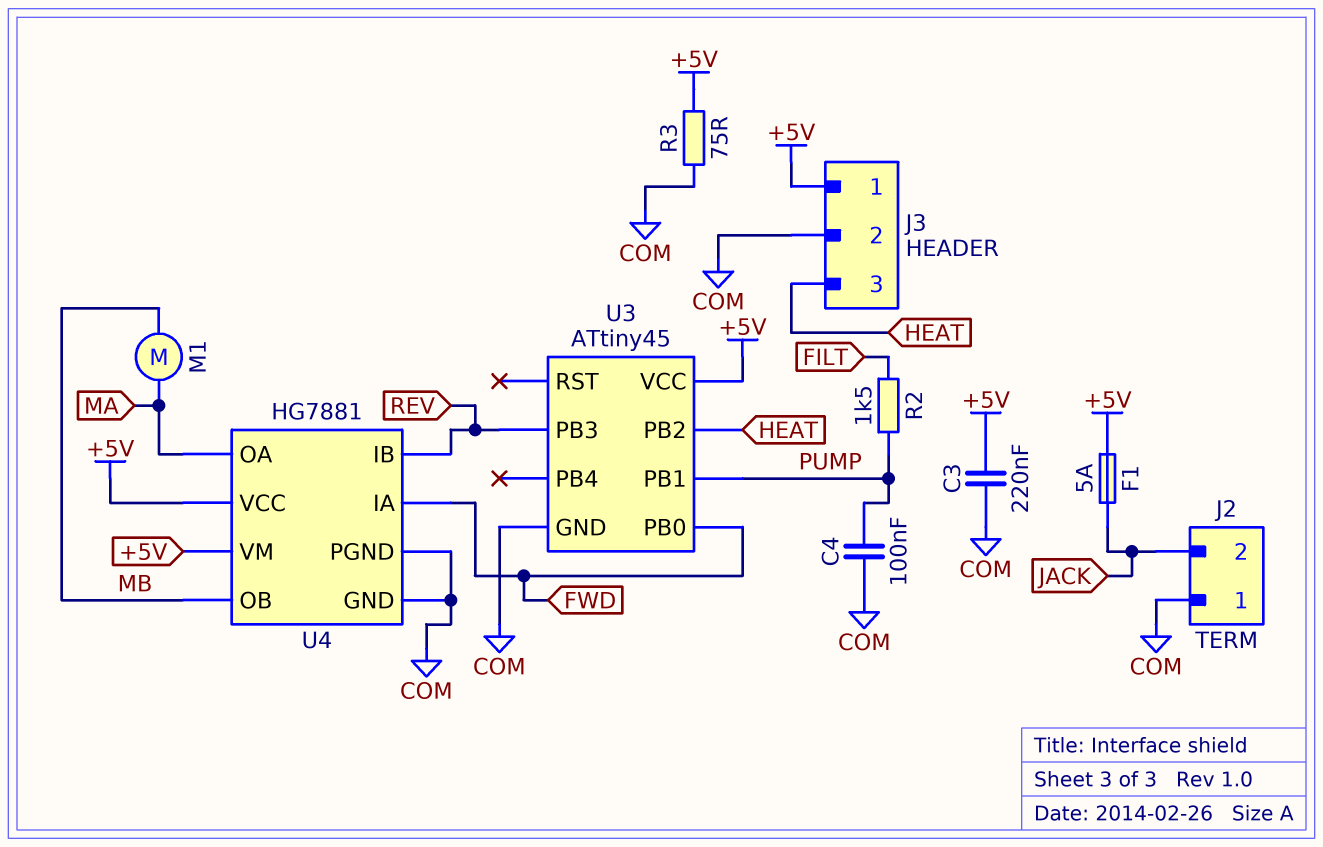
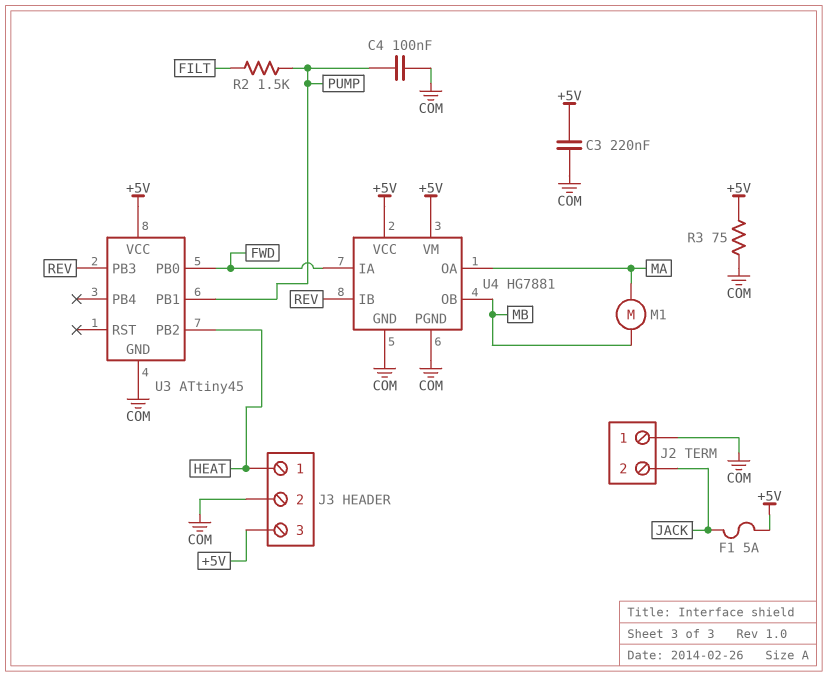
J3 pin 1: +5V -> HEAT
J3 pin 3: HEAT -> +5V

